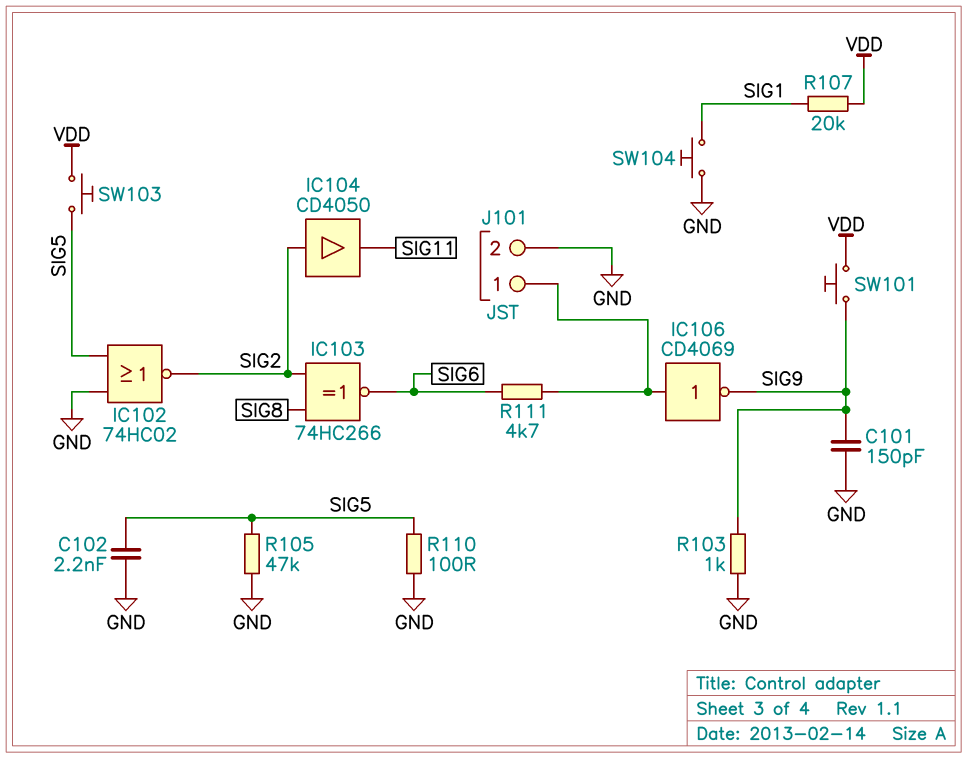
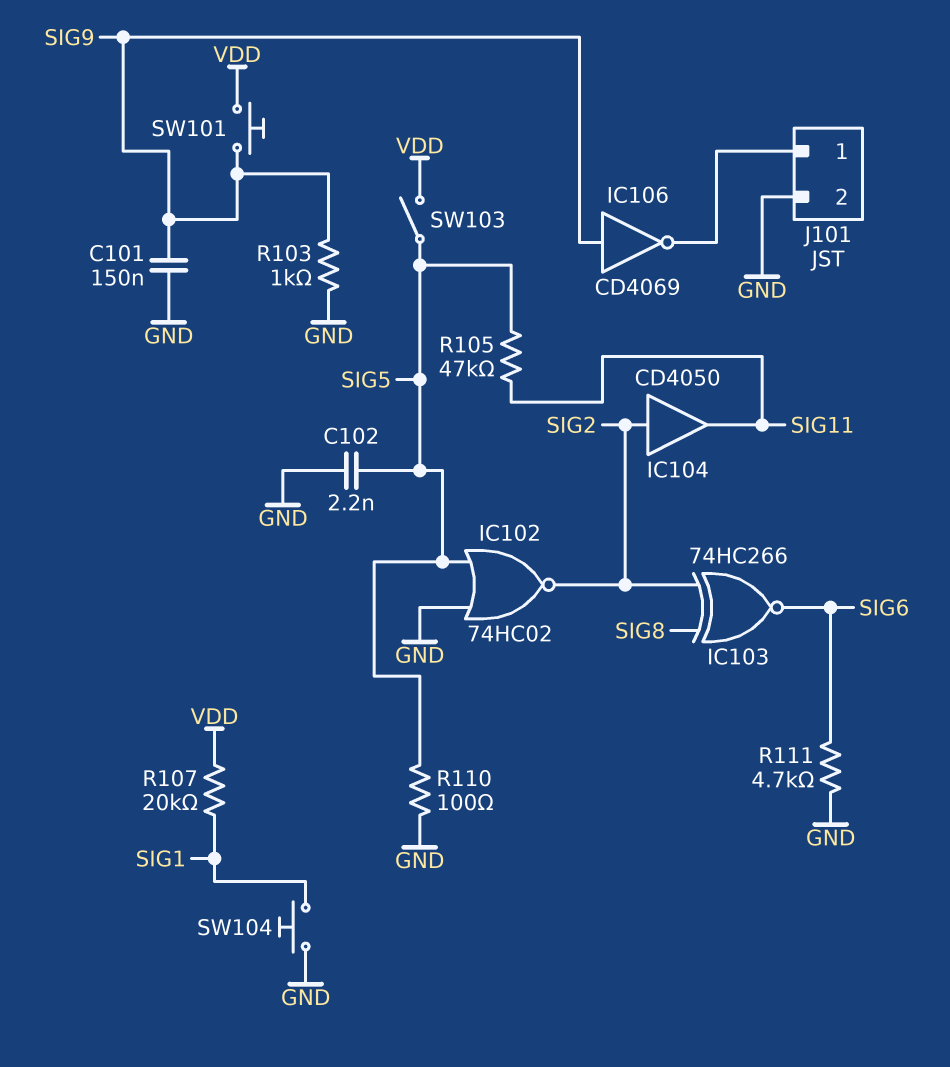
C101: 150pF (GND, SIG9) -> 150nF (GND, SIG9)
IC106: NOT CD4069 (in J101/1, out SIG9) -> NOT CD4069 (in SIG9, out J101/1)
R105: 47k (GND, SIG5) -> 47k (SIG5, SIG11)
R111: 4.7k (J101/1, SIG6) -> 4.7k (GND, SIG6)
SW103: button (SIG5, VDD) -> switch (SIG5, VDD)

